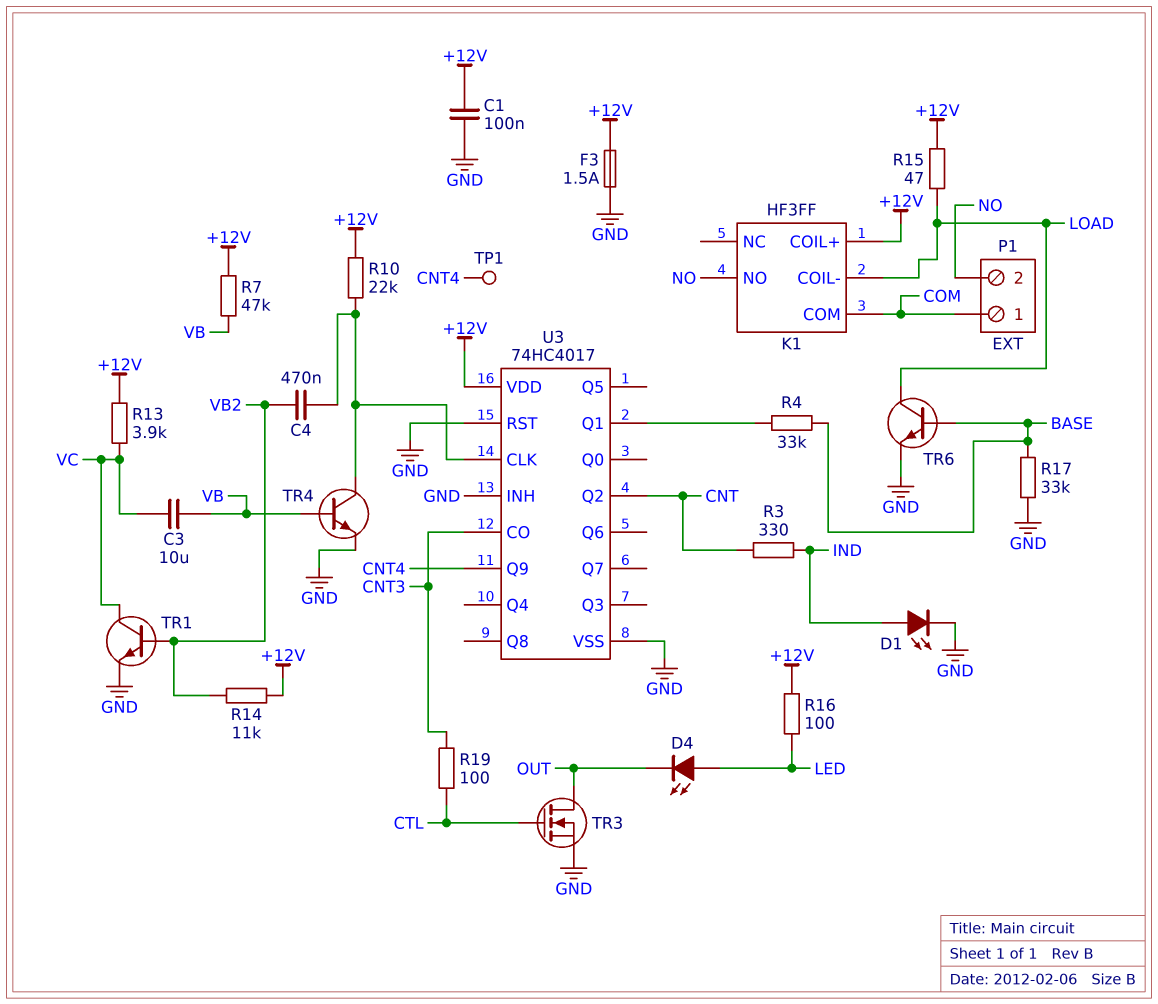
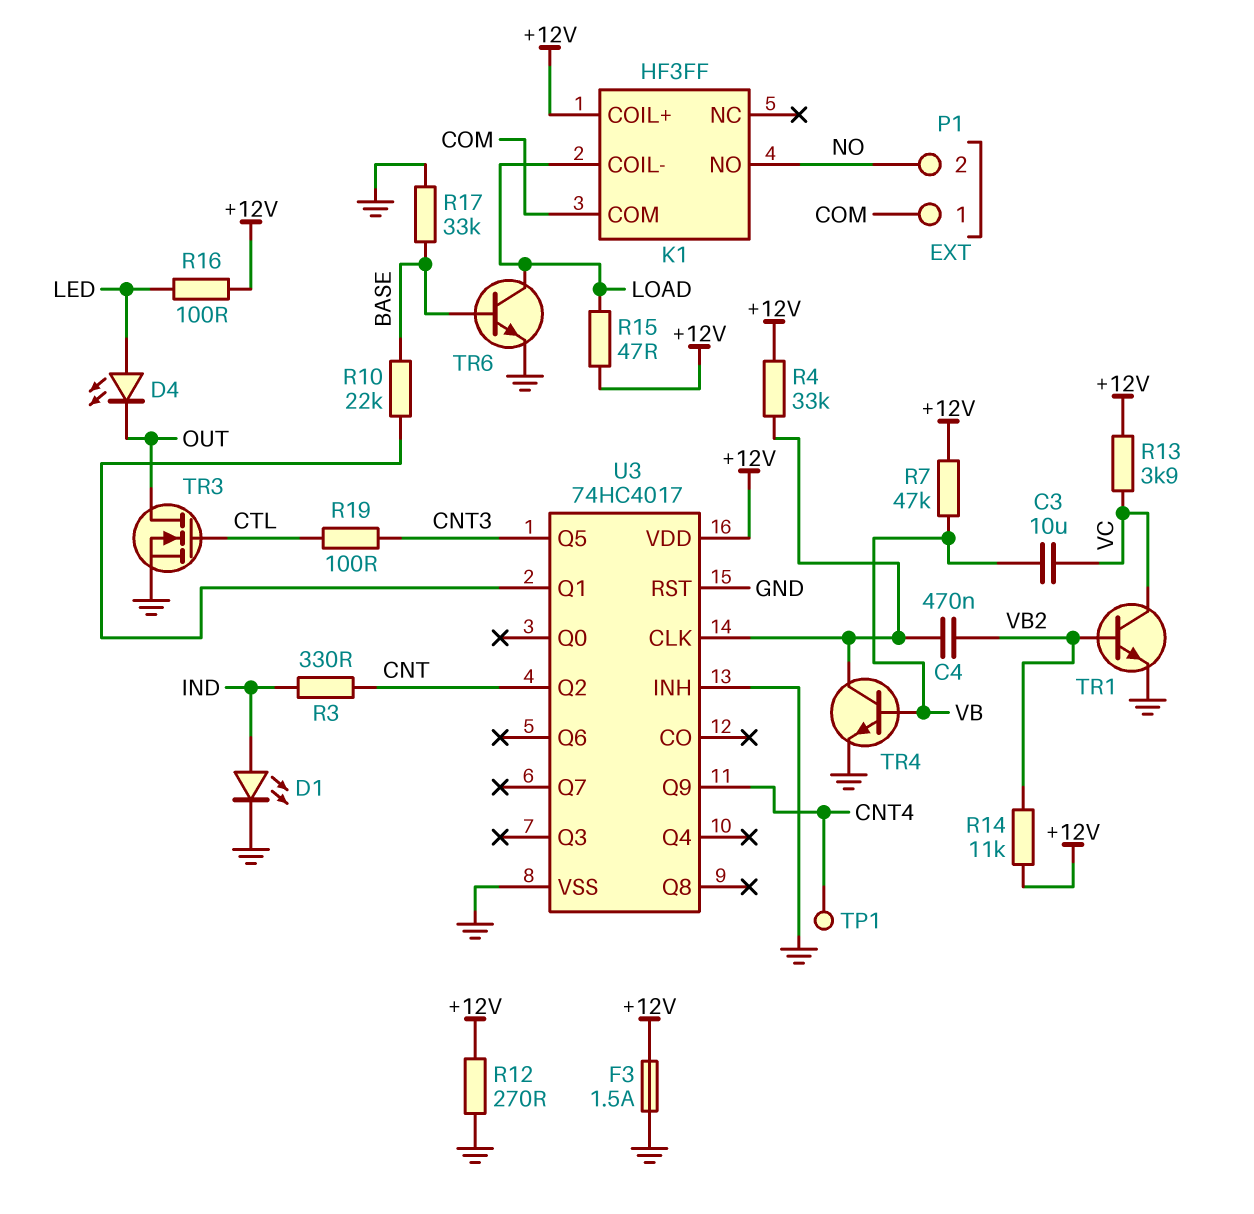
C1: 100nF (+12V, GND) -> none
R4: 33k (BASE, U3/Q1) -> 33k (+12V, U3/CLK)
R10: 22k (+12V, U3/CLK) -> 22k (BASE, U3/Q1)
R12: none -> 270 (+12V, GND)
U3 pin CO: CNT3 -> none
U3 pin Q5: none -> CNT3

